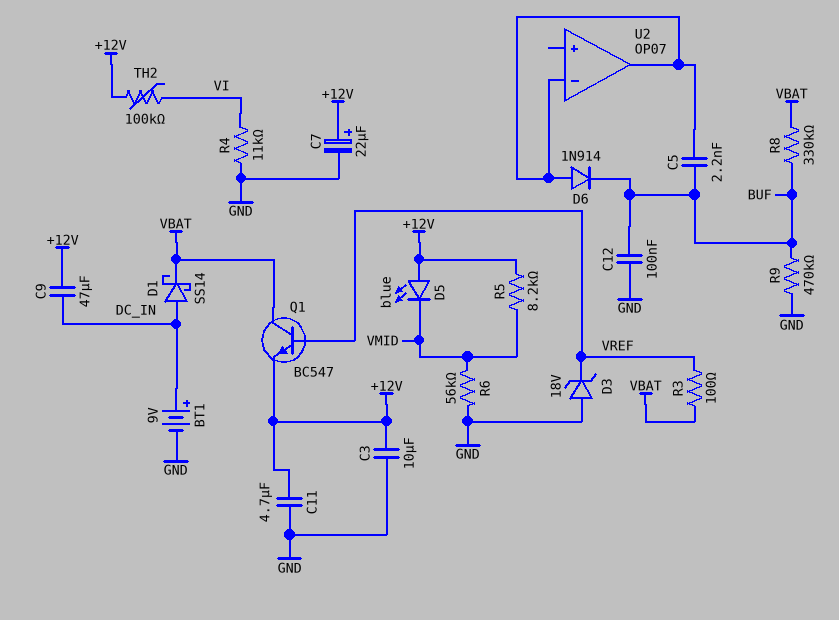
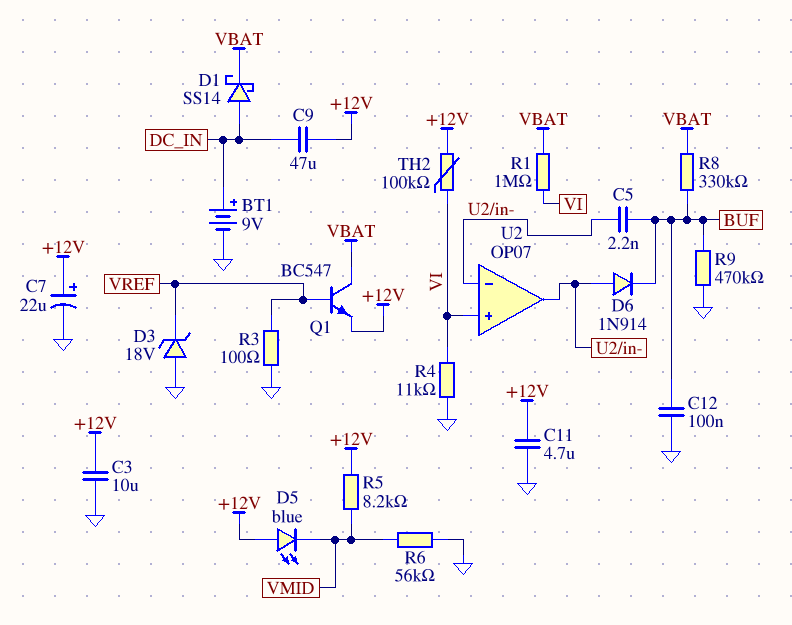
R1: none -> 1M (VBAT, VI)
R3: 100 (VBAT, VREF) -> 100 (GND, VREF)
U2 pin in+: none -> VI

